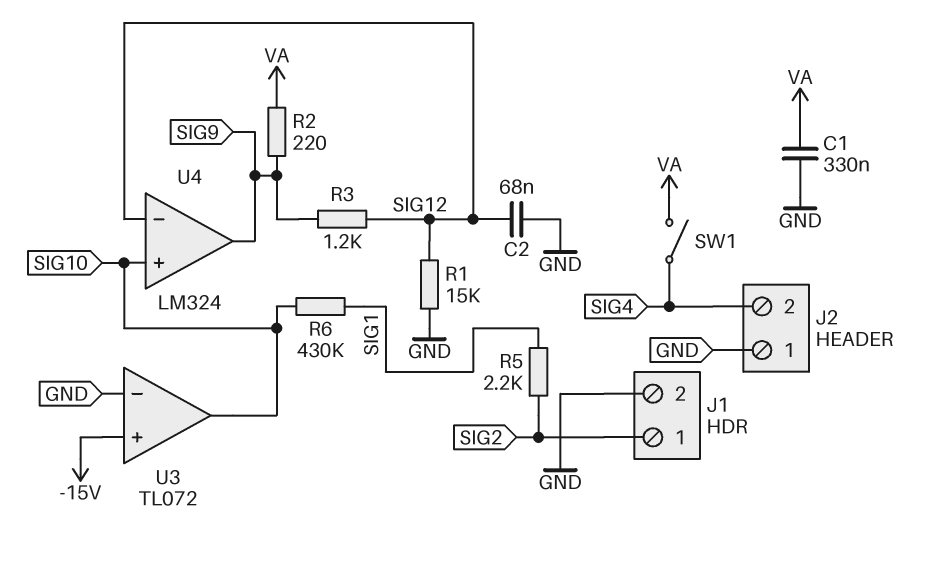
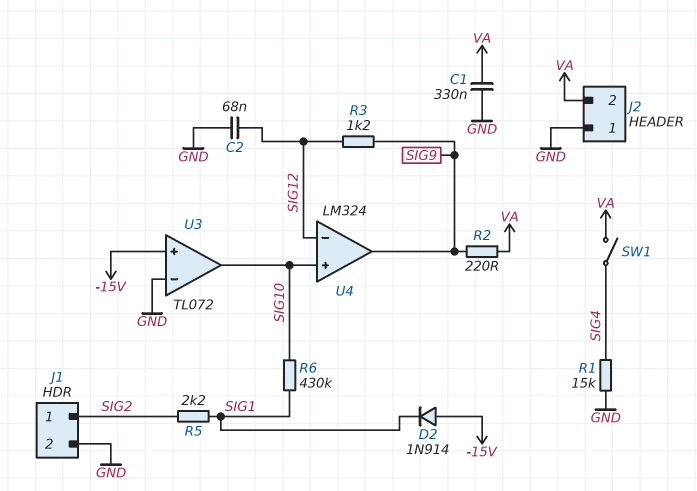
D2: none -> diode 1N914 (A -15V, K SIG1)
J2 pin 2: SIG4 -> VA
R1: 15k (GND, SIG12) -> 15k (GND, SIG4)

